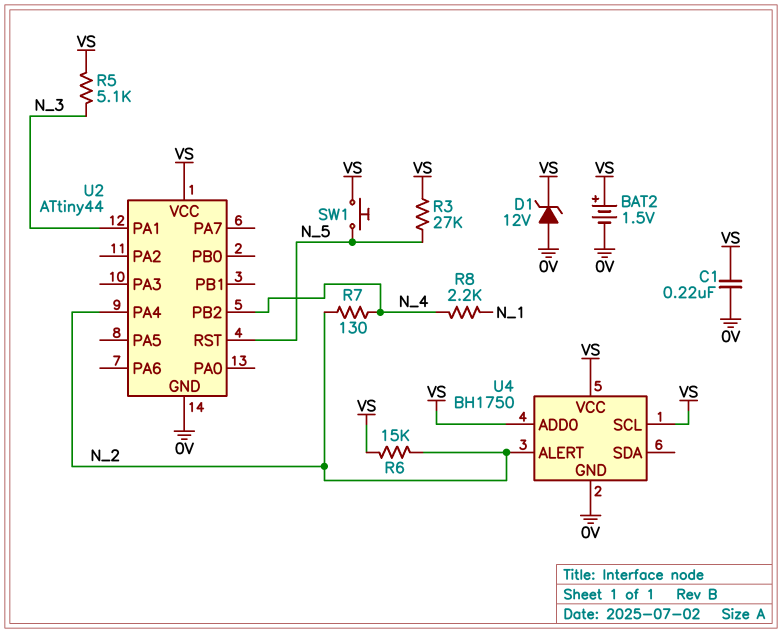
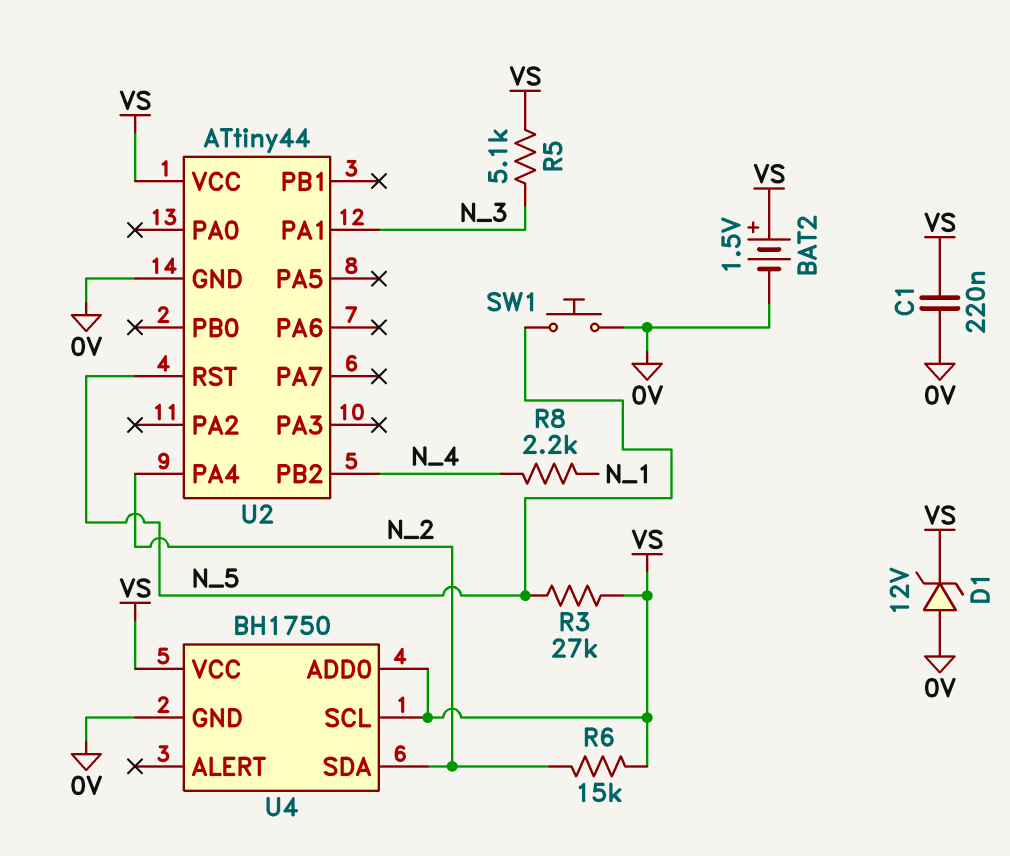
R7: 130 (N_2, N_4) -> none
SW1: button (N_5, VS) -> button (0V, N_5)
U4 pin ALERT: N_2 -> none
U4 pin SDA: none -> N_2

